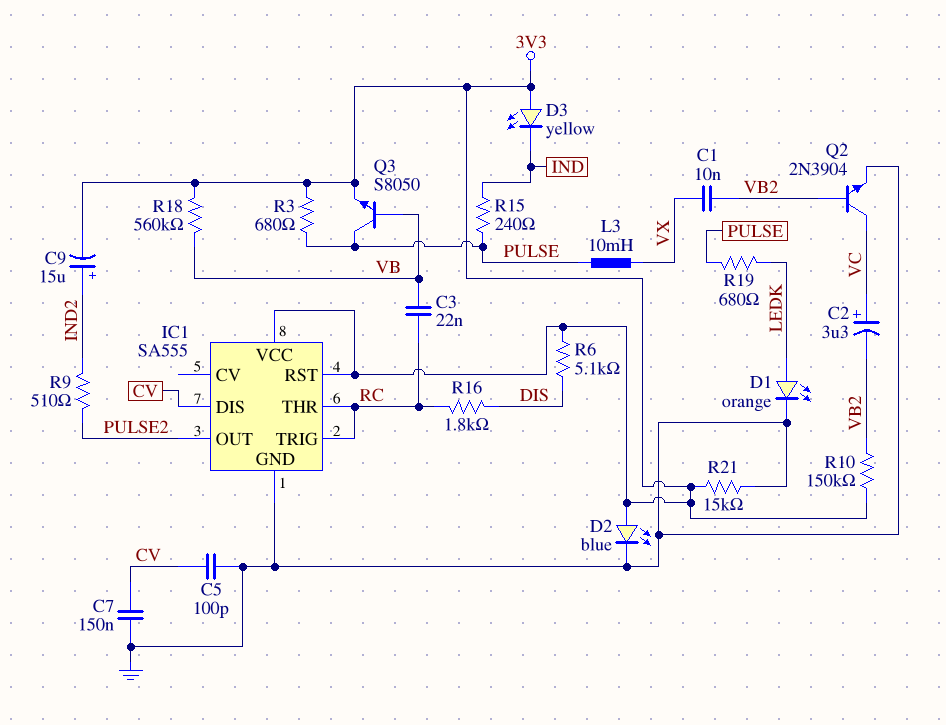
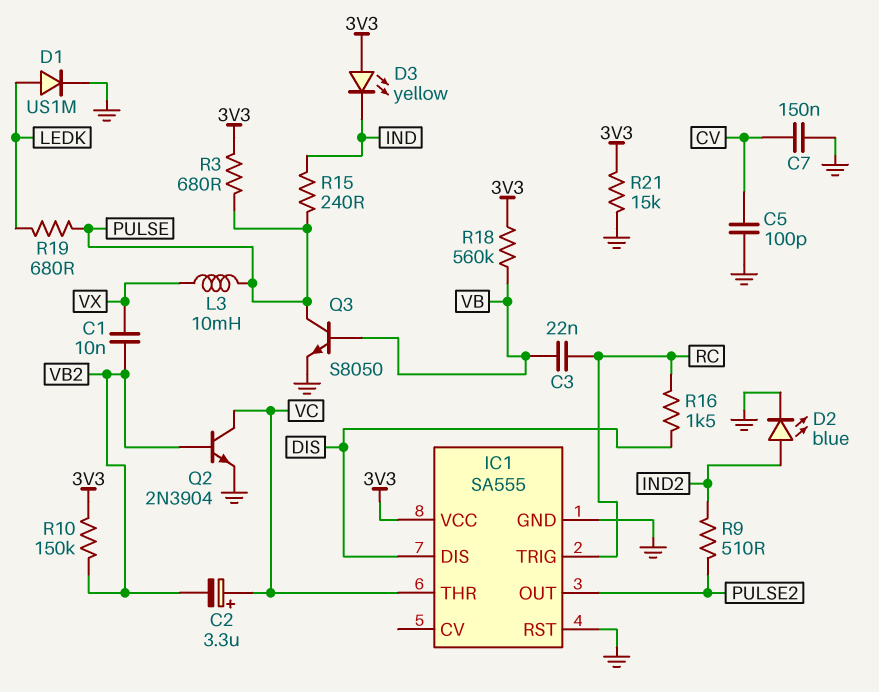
C9: 15uF (plus IND2, minus 3V3) -> none
D1: LED orange (A LEDK, K GND) -> diode US1M (A LEDK, K GND)
D2: LED blue (A 3V3, K GND) -> LED blue (A IND2, K GND)
IC1 pin DIS: CV -> DIS
IC1 pin RST: 3V3 -> GND
IC1 pin THR: RC -> VC
Q3: NPN S8050 (B VB, C PULSE, E 3V3) -> NPN S8050 (B VB, C PULSE, E GND)
R6: 5.1k (3V3, DIS) -> none
R16: 1.8k (DIS, RC) -> 1.5k (DIS, RC)

